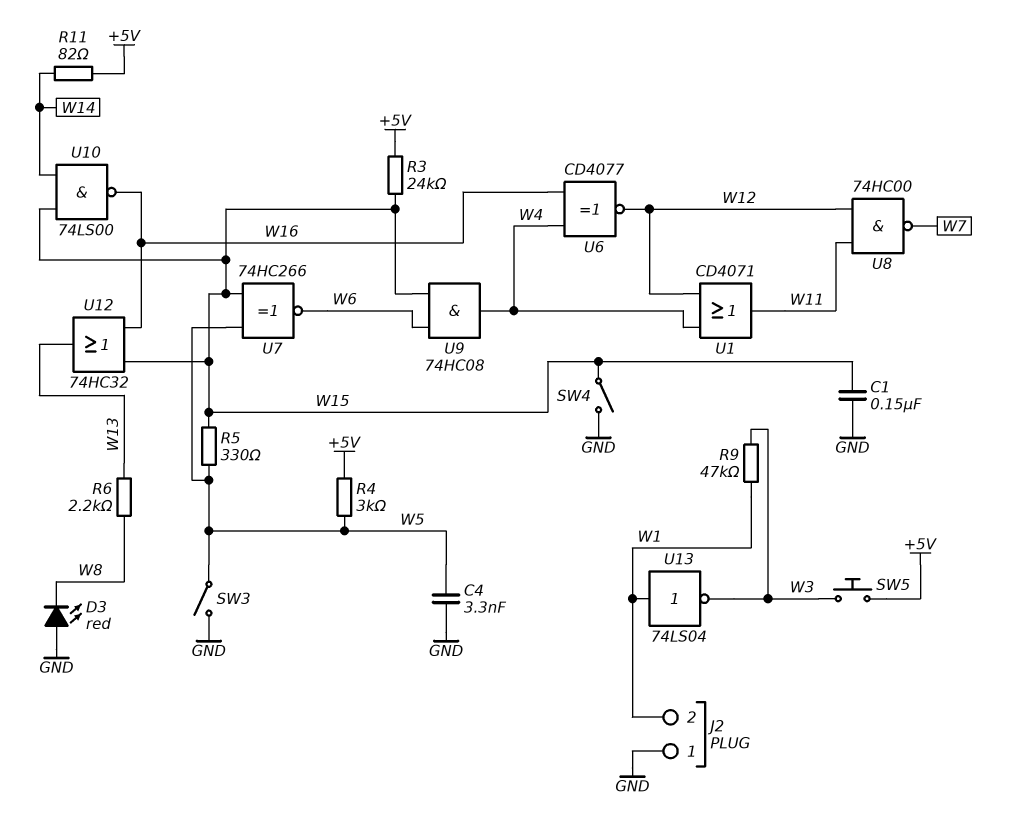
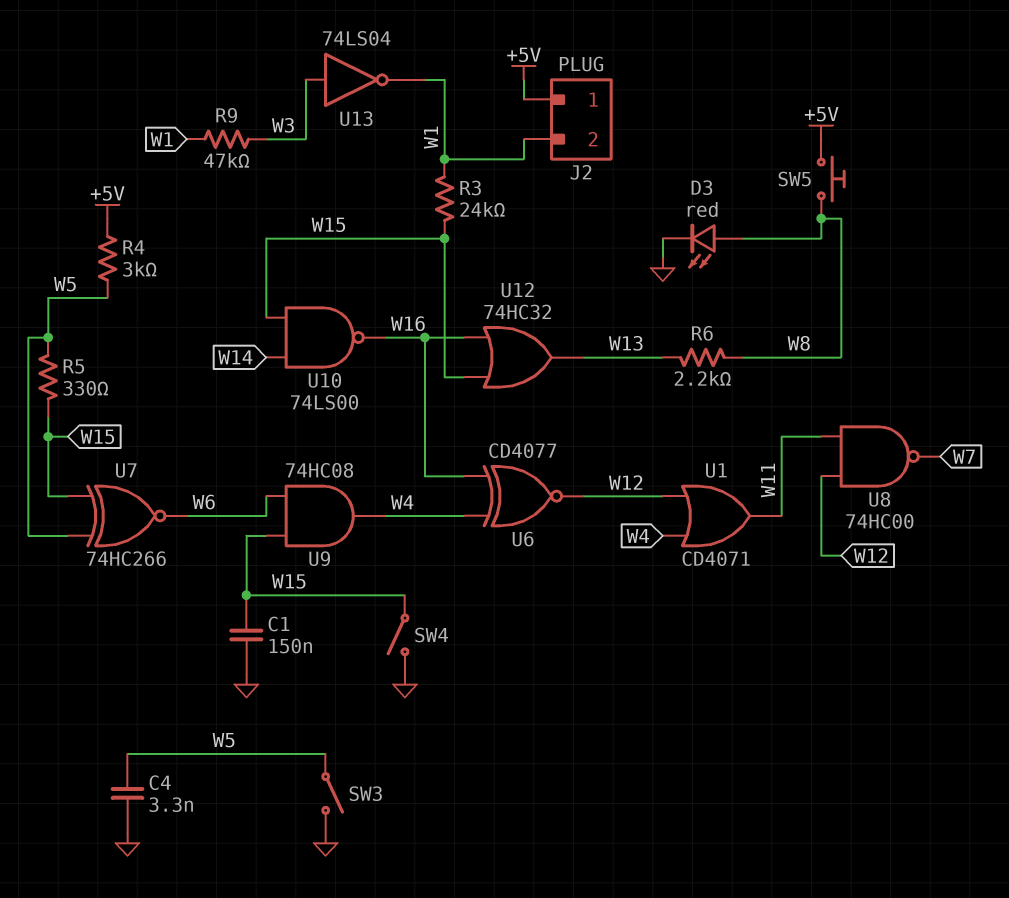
D3: LED red (A GND, K W8) -> LED red (A W8, K GND)
J2 pin 1: GND -> +5V
R3: 24k (+5V, W15) -> 24k (W1, W15)
R11: 82 (+5V, W14) -> none
SW5: button (+5V, W3) -> button (+5V, W8)
U13: NOT 74LS04 (in W1, out W3) -> NOT 74LS04 (in W3, out W1)

